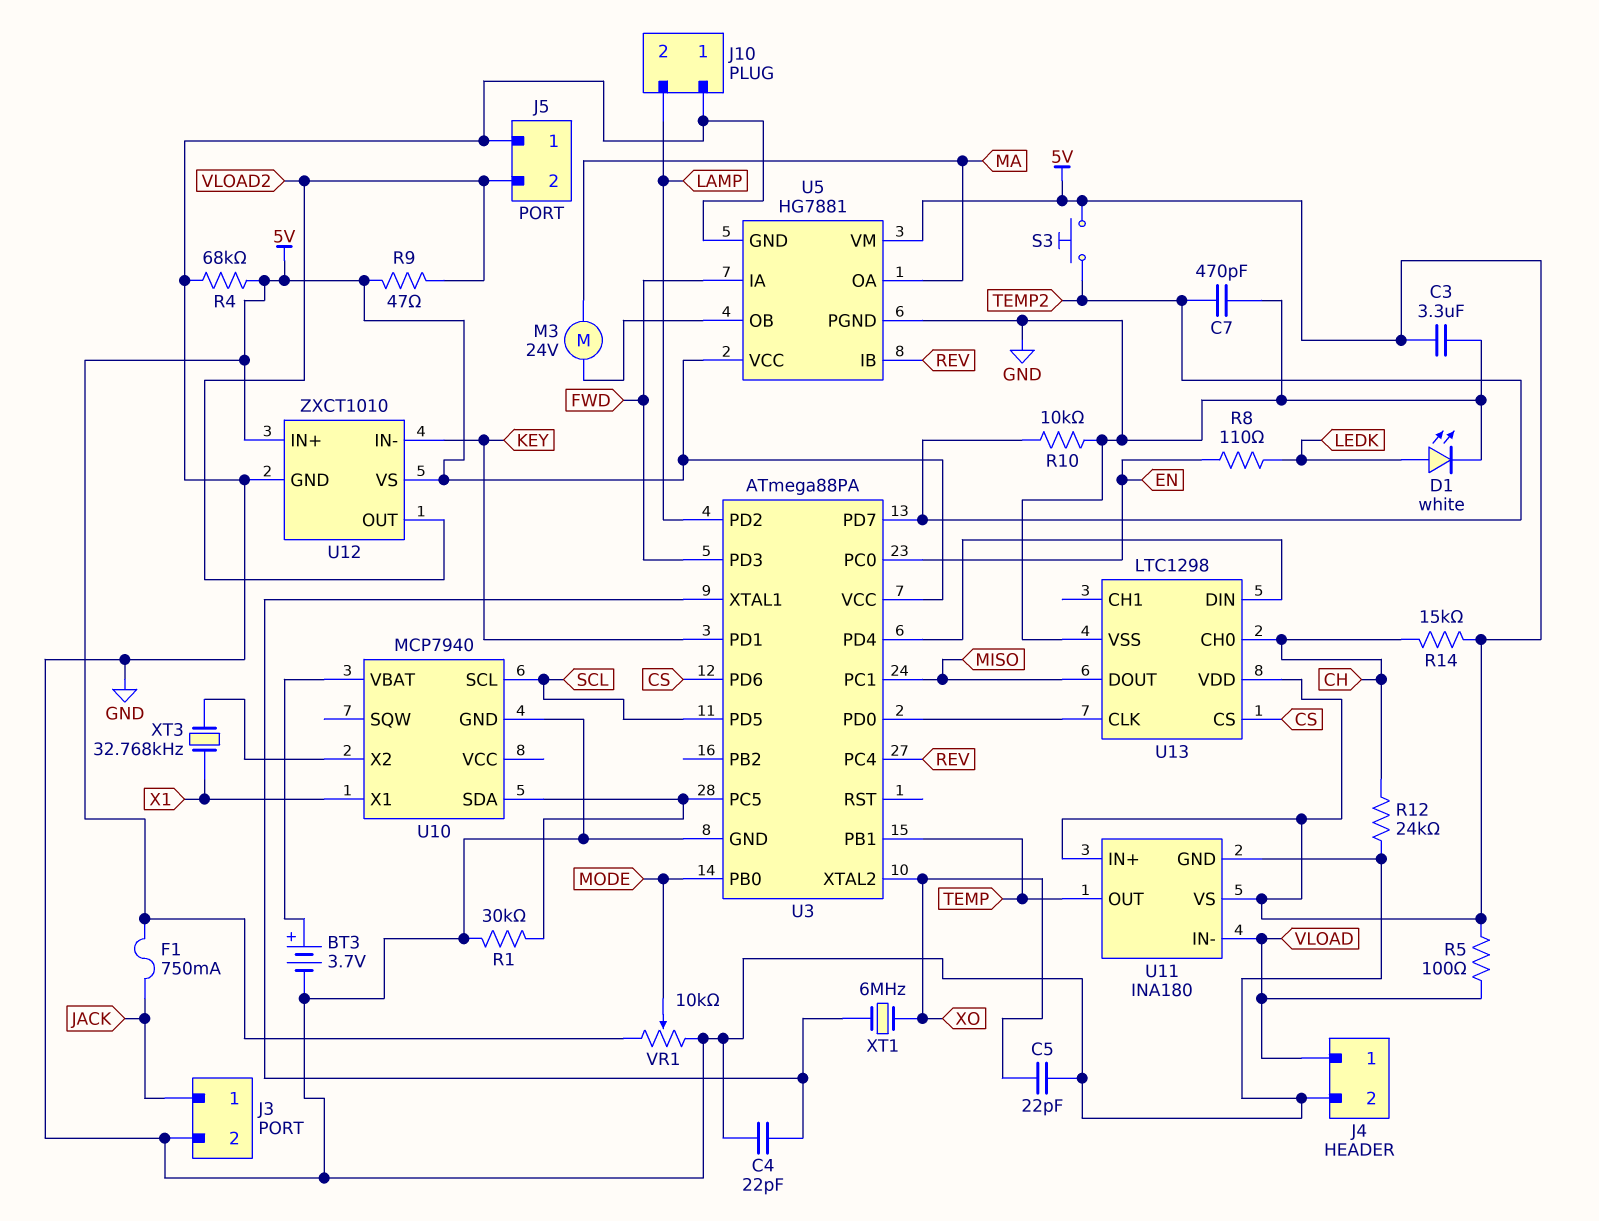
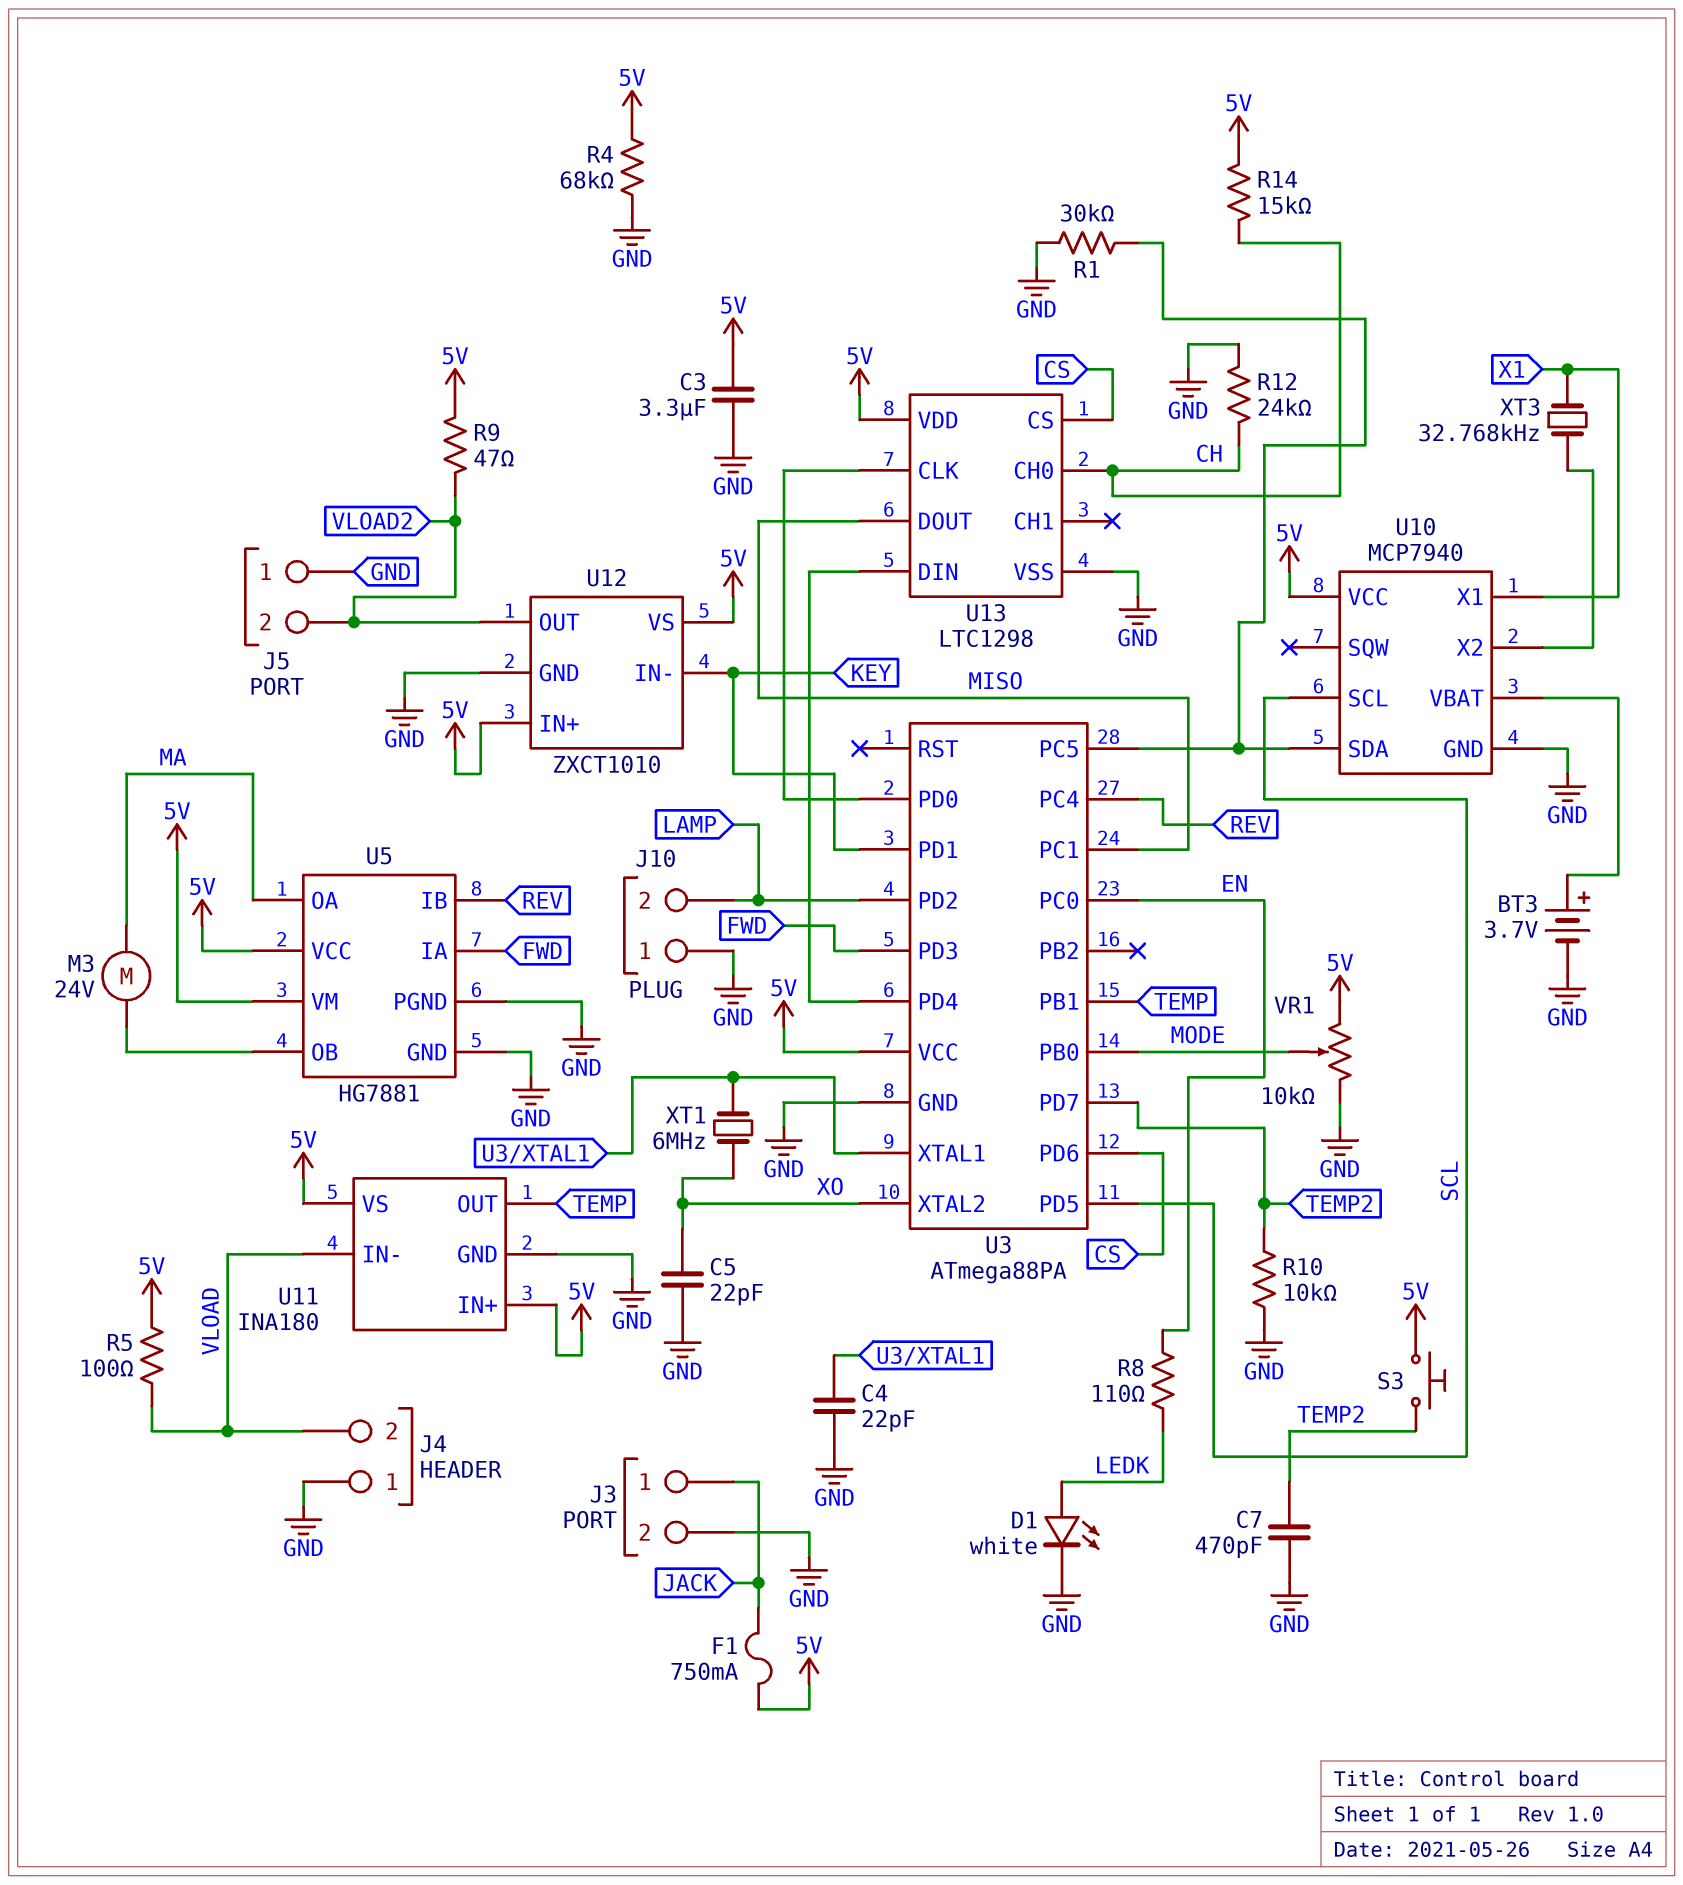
J4 pin 1: VLOAD -> GND
J4 pin 2: GND -> VLOAD
U10 pin VCC: none -> 5V

